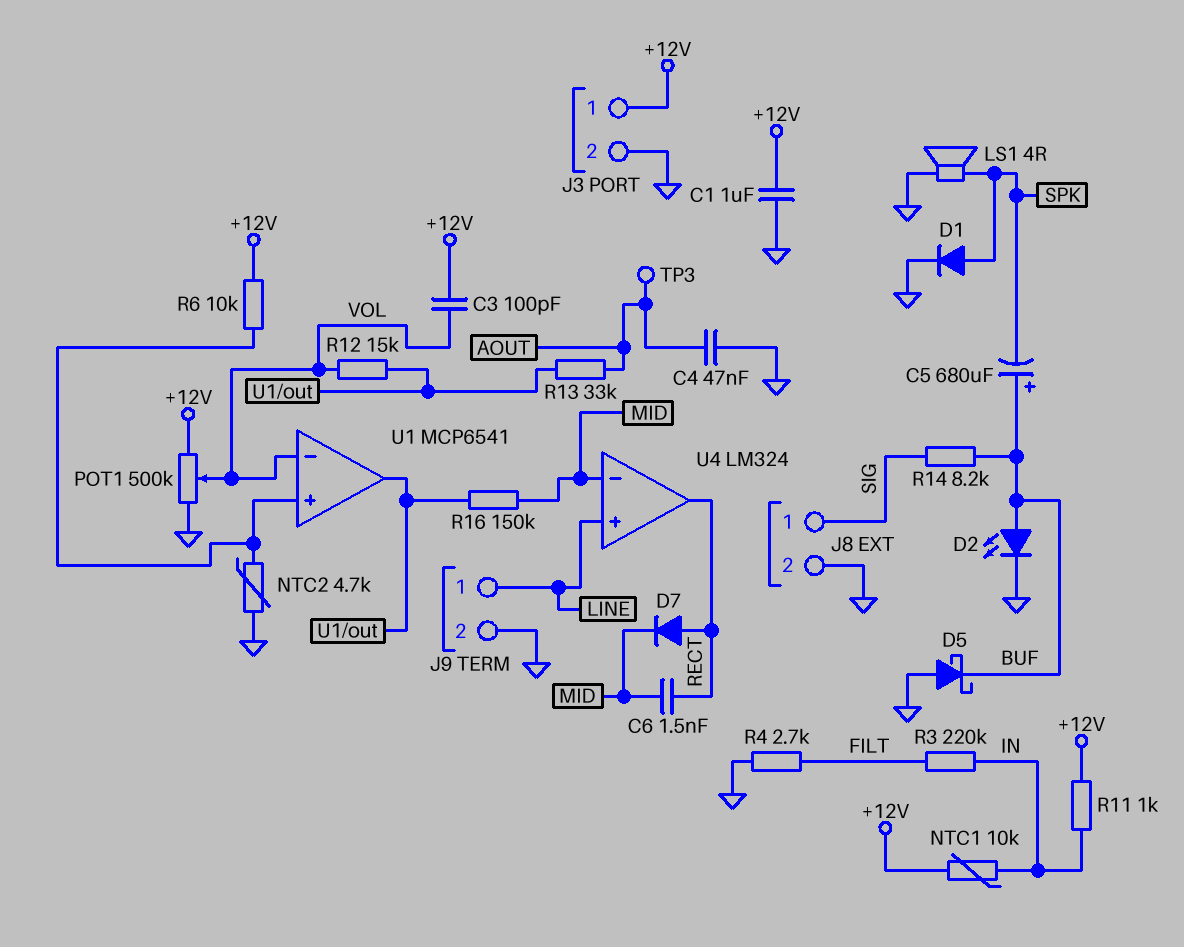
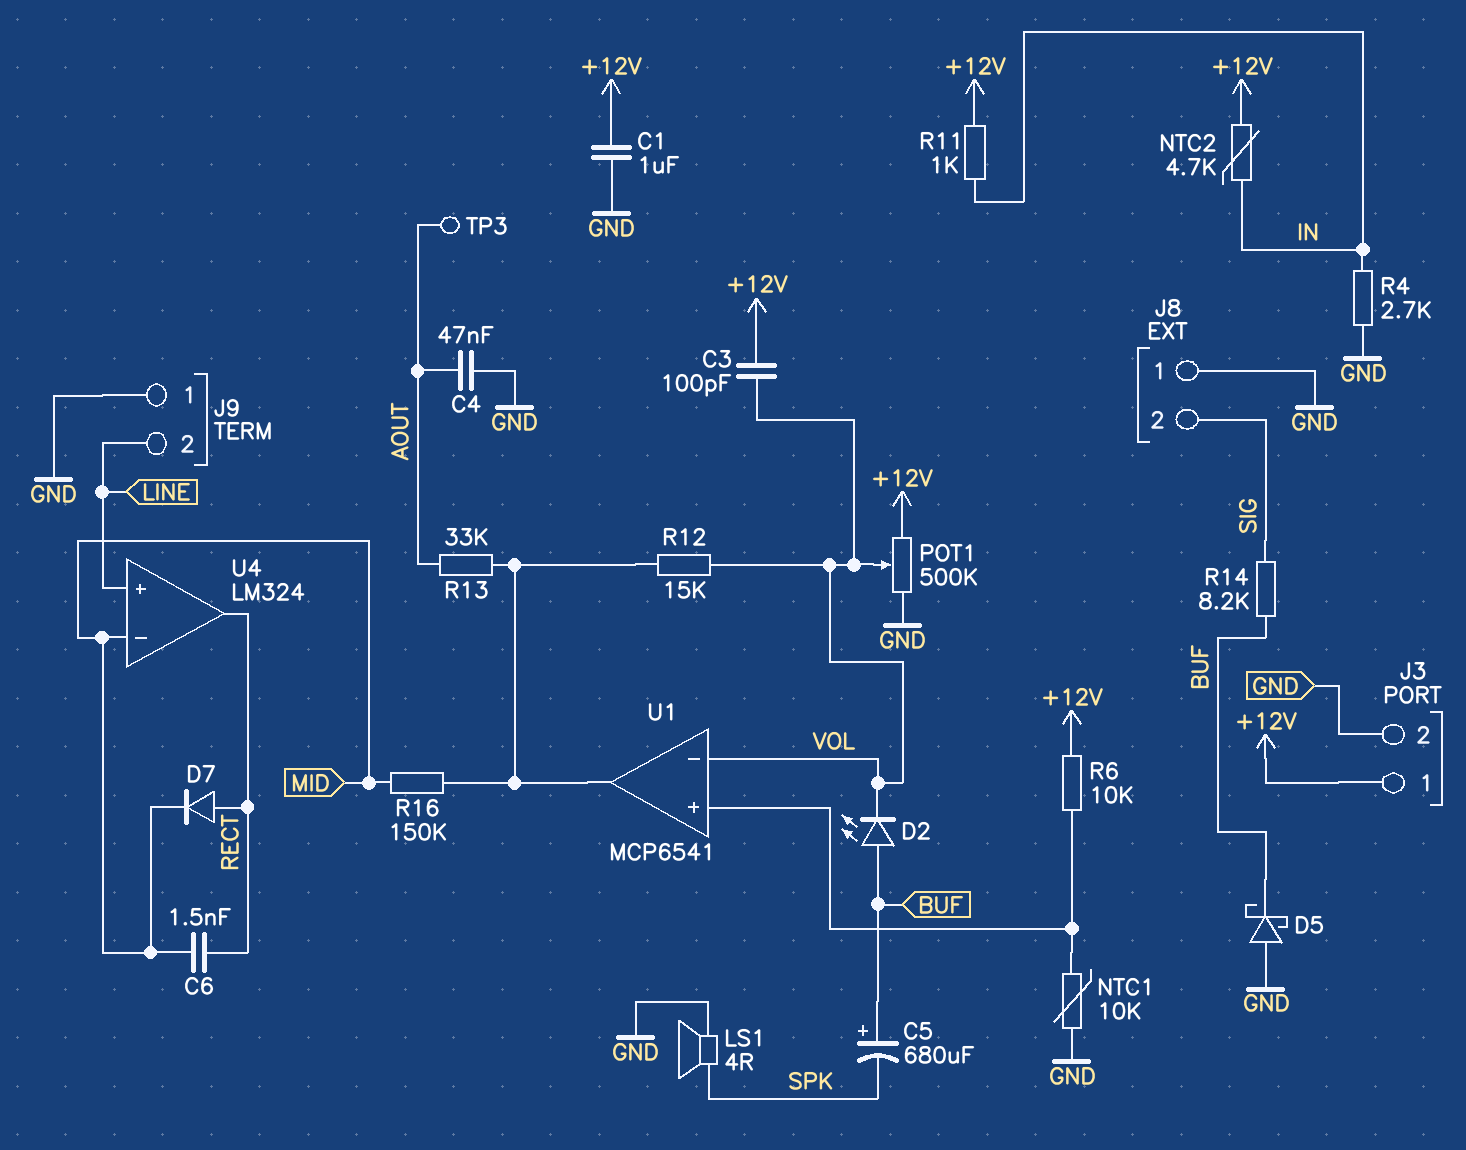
D1: diode (A SPK, K GND) -> none
D2: LED (A BUF, K GND) -> LED (A BUF, K VOL)
J8 pin 1: SIG -> GND
J8 pin 2: GND -> SIG
J9 pin 1: LINE -> GND
J9 pin 2: GND -> LINE
NTC1: 10k (+12V, IN) -> 10k (GND, U1/in+)
NTC2: 4.7k (GND, U1/in+) -> 4.7k (+12V, IN)
R3: 220k (FILT, IN) -> none
R4: 2.7k (FILT, GND) -> 2.7k (GND, IN)

